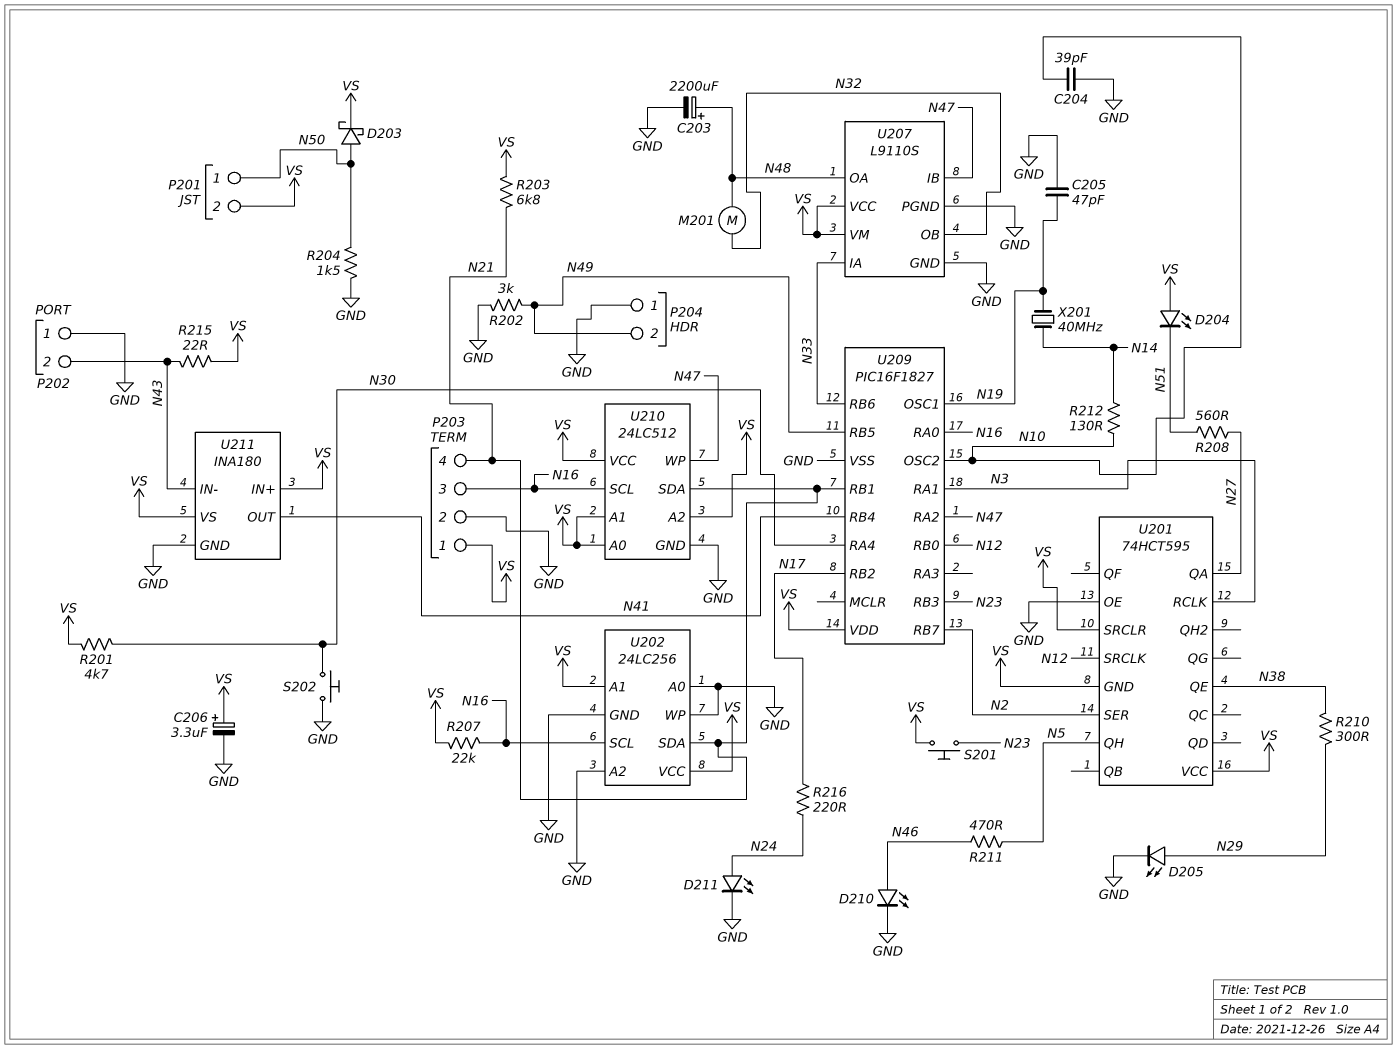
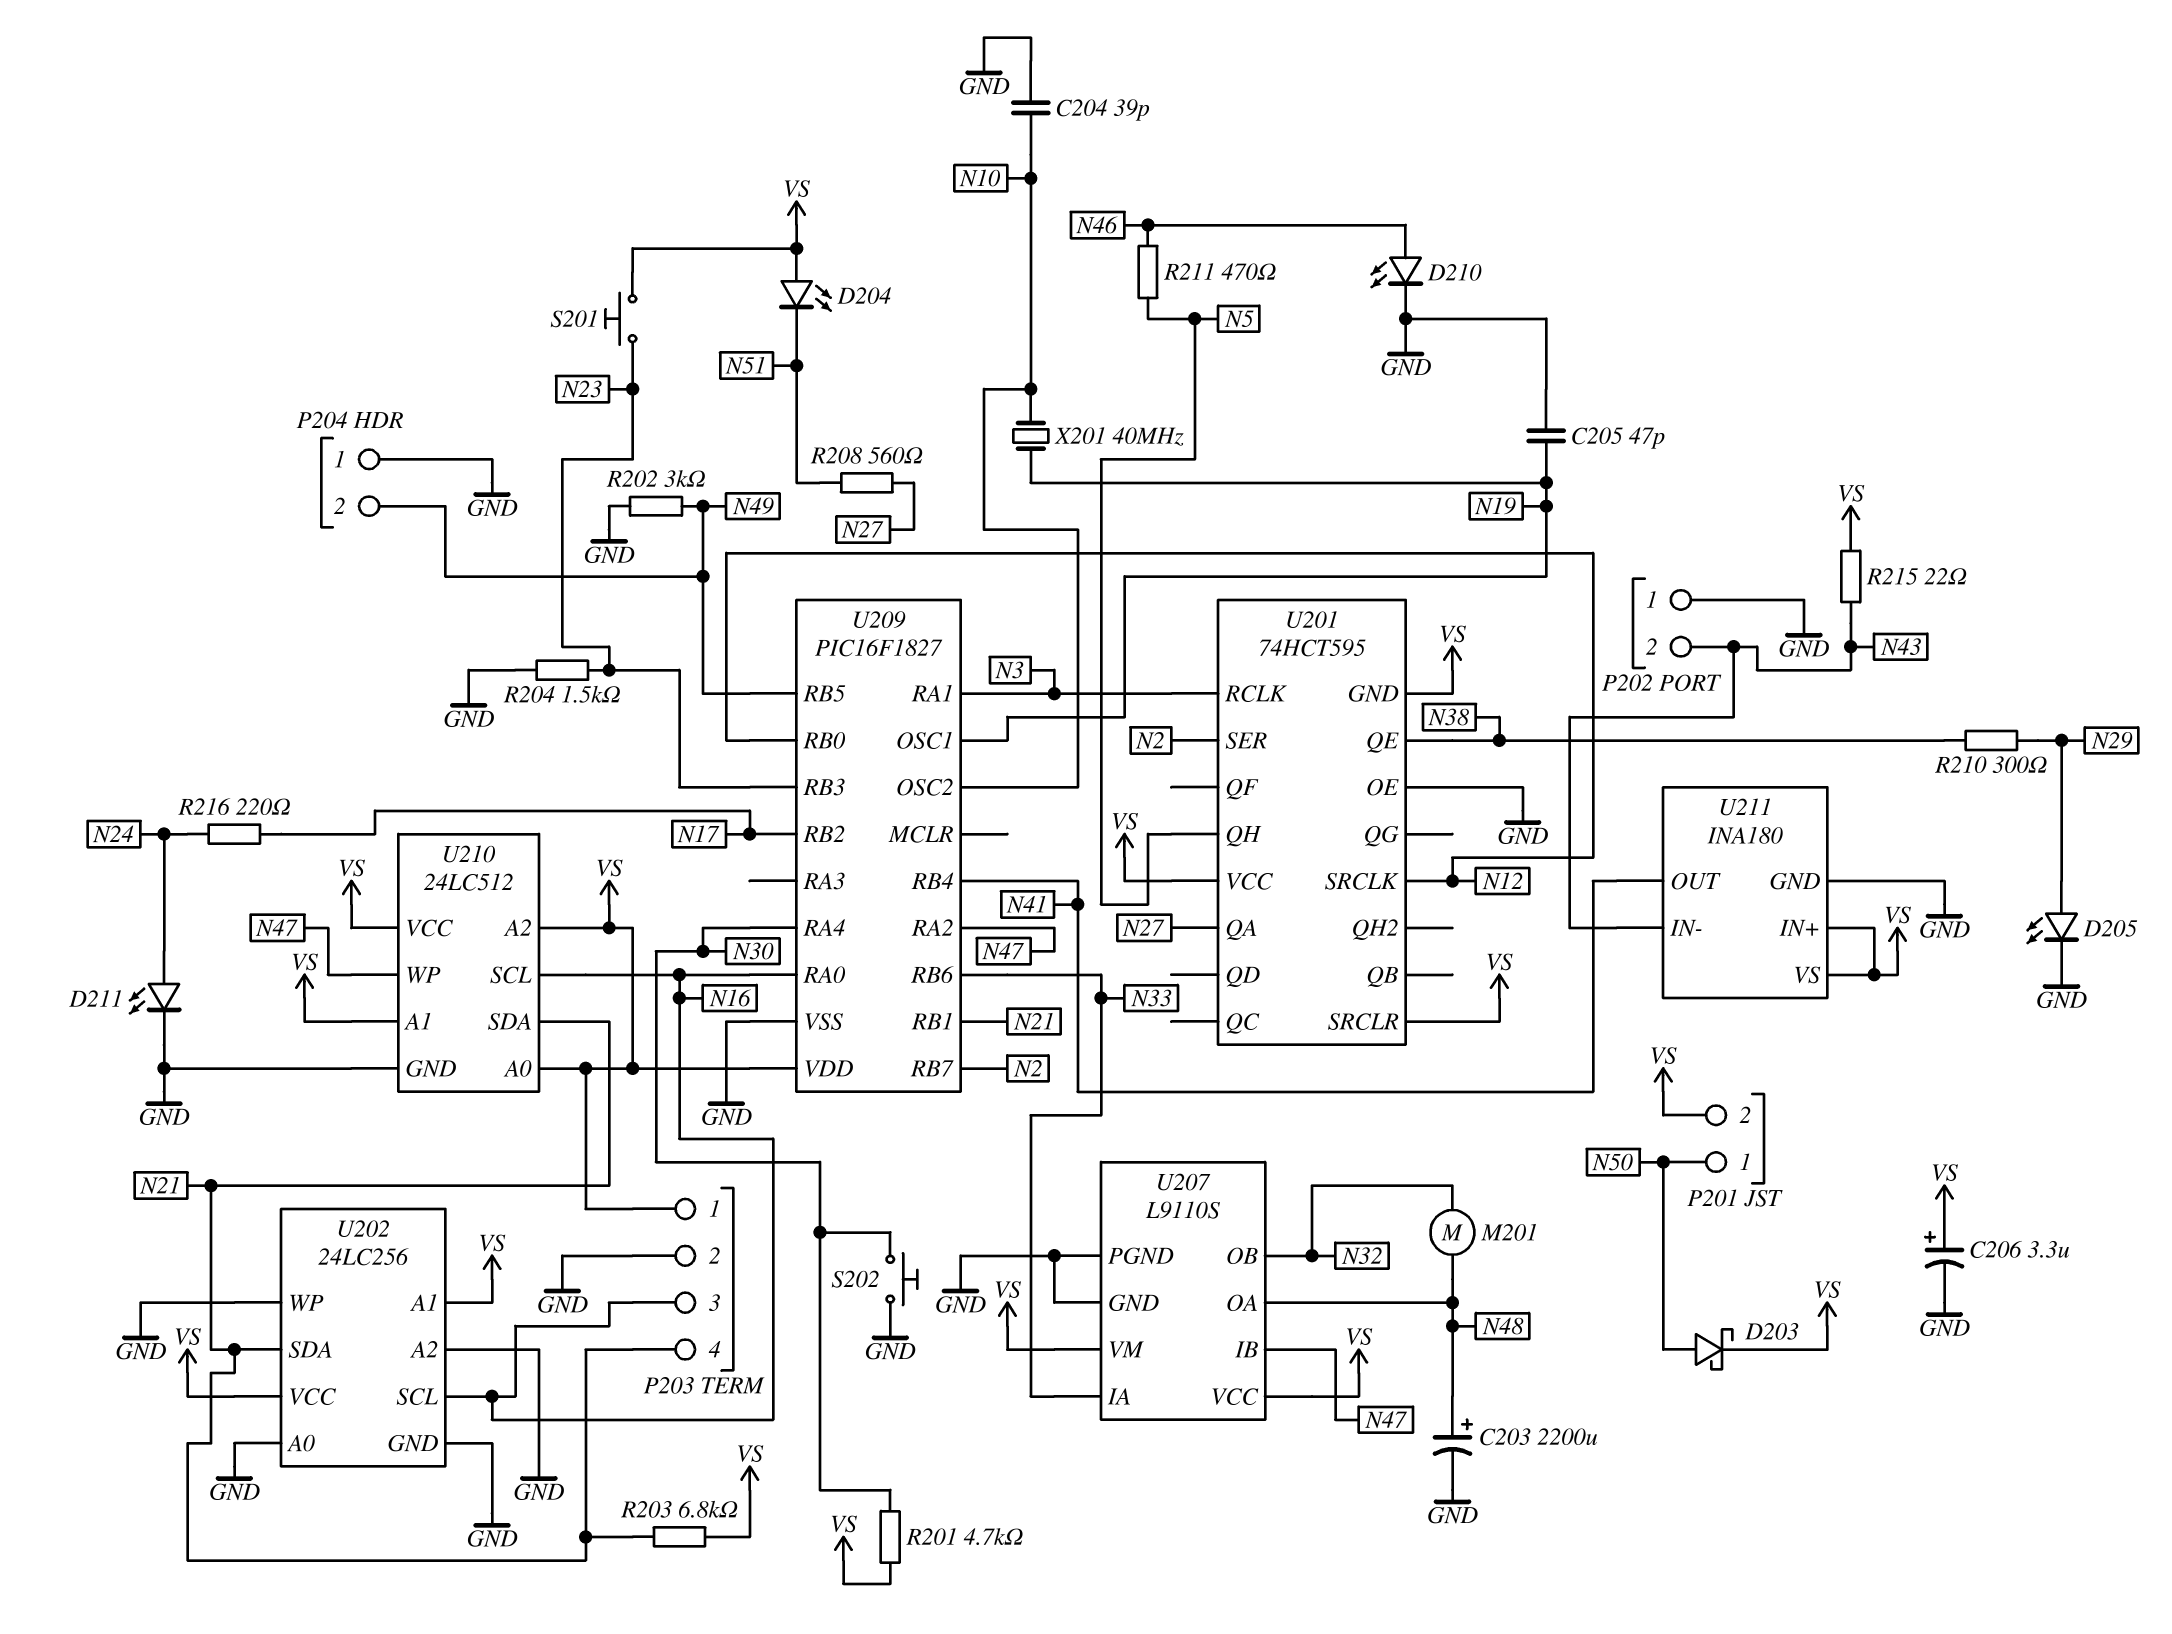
R204: 1.5k (GND, N50) -> 1.5k (GND, N23)
R207: 22k (N16, VS) -> none
R212: 130 (N10, N14) -> none
X201: 40MHz (N14, N19) -> 40MHz (N10, N19)

